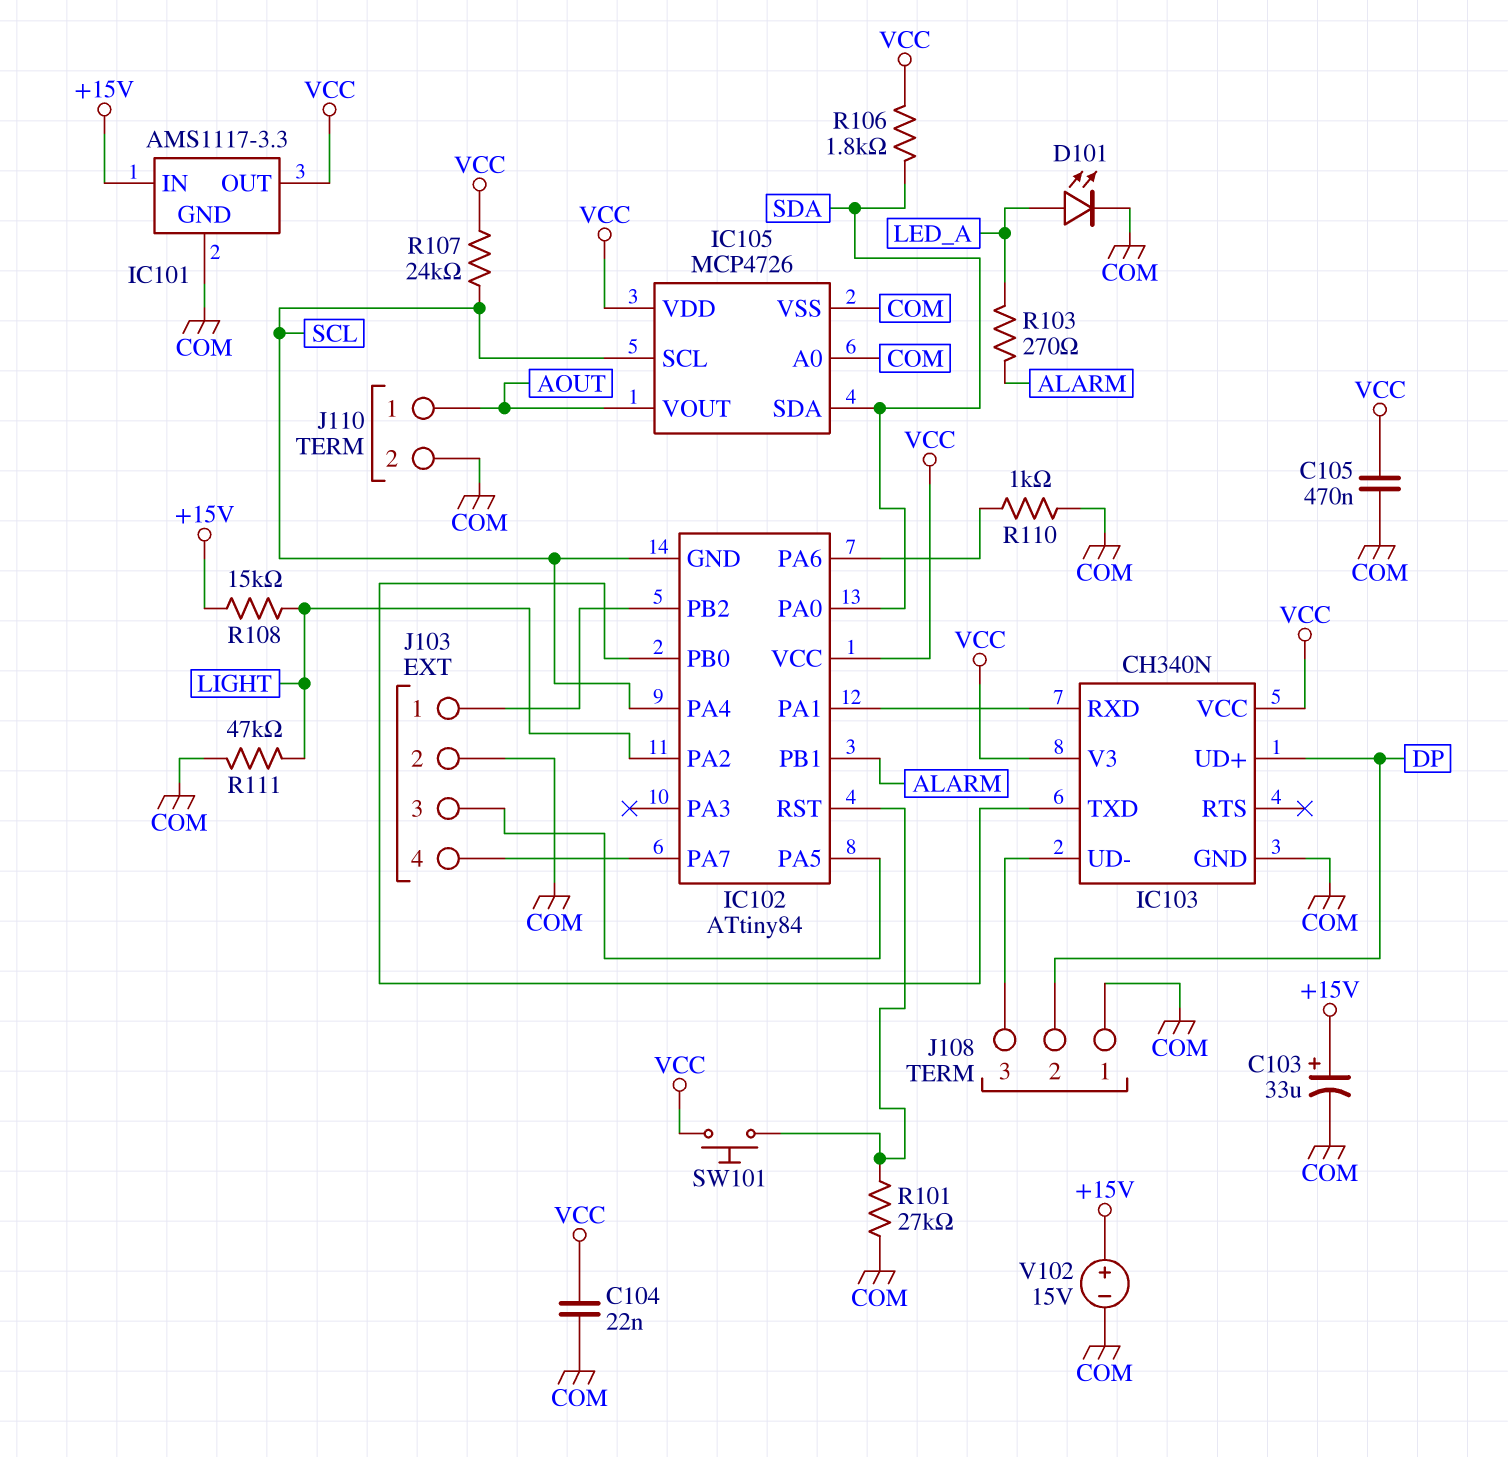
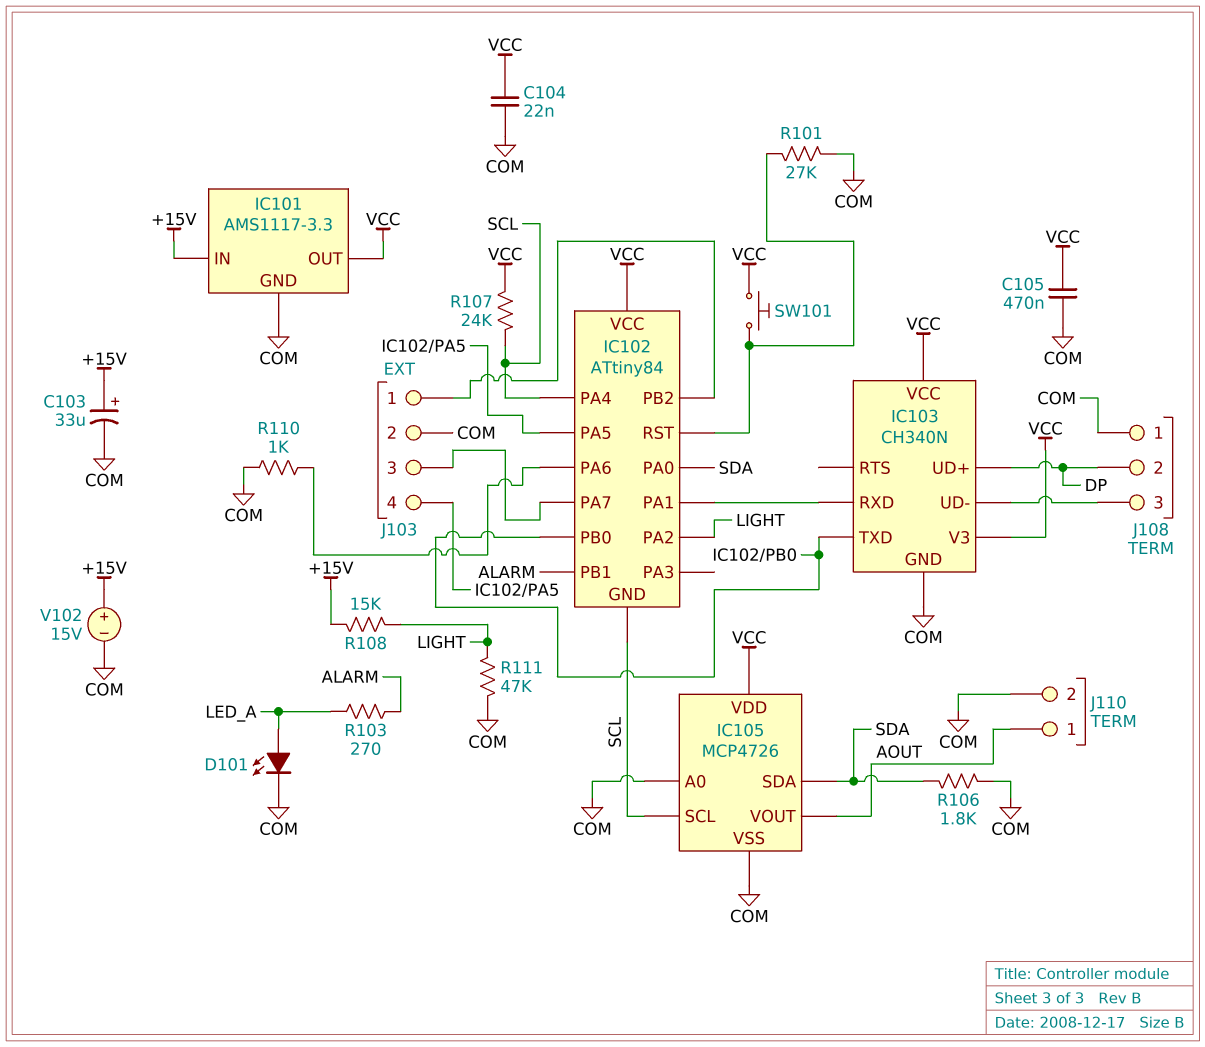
J103 pin 3: IC102/PA5 -> IC102/PA7
J103 pin 4: IC102/PA7 -> IC102/PA5
R106: 1.8k (SDA, VCC) -> 1.8k (COM, SDA)

